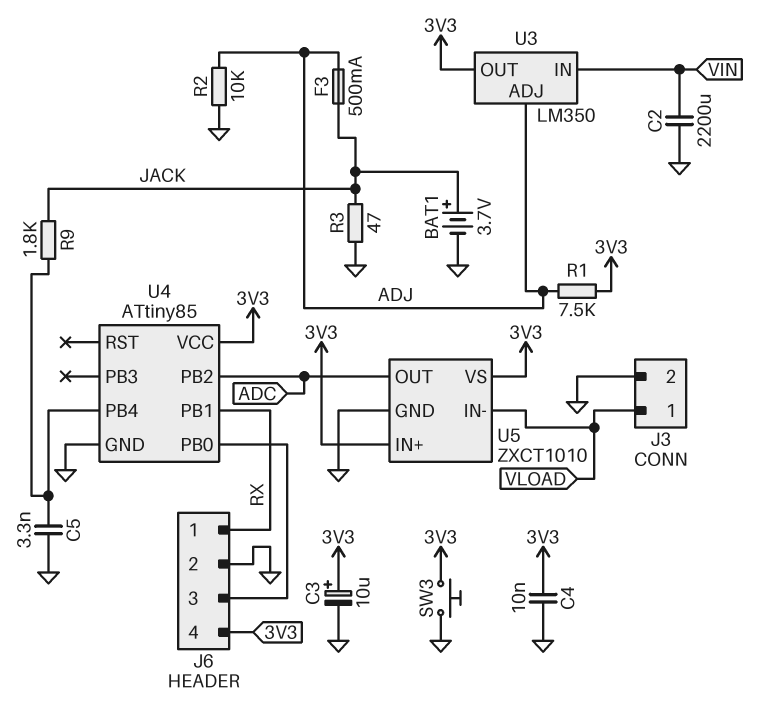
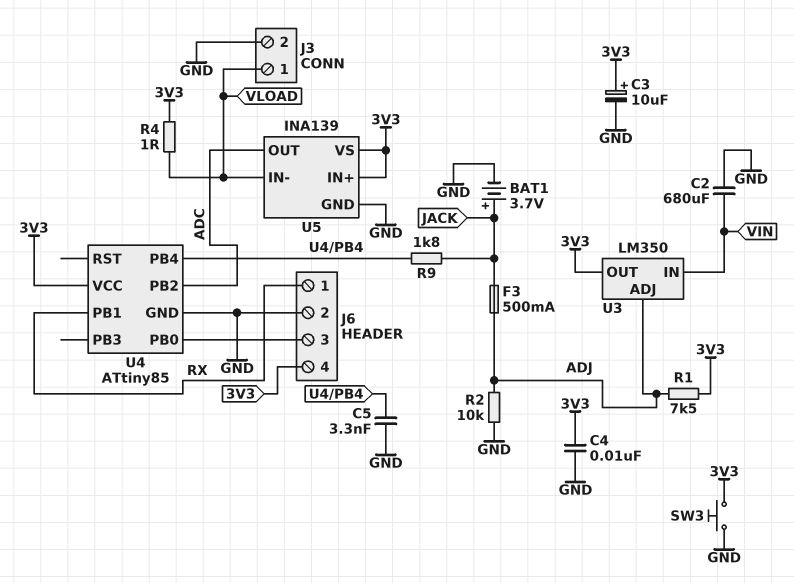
C2: 2200uF (GND, VIN) -> 680uF (GND, VIN)
R3: 47 (GND, JACK) -> none
R4: none -> 1 (3V3, VLOAD)
U5: ZXCT1010 -> INA139

